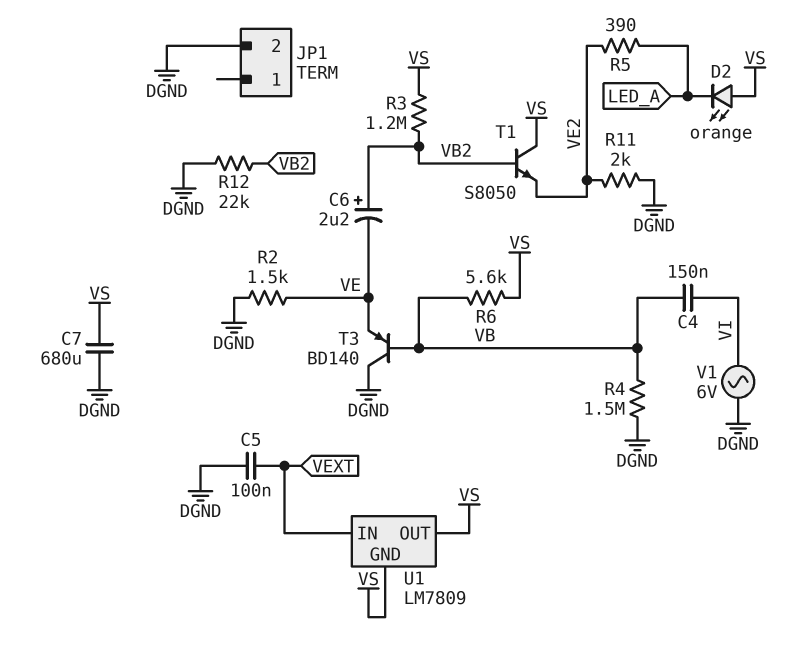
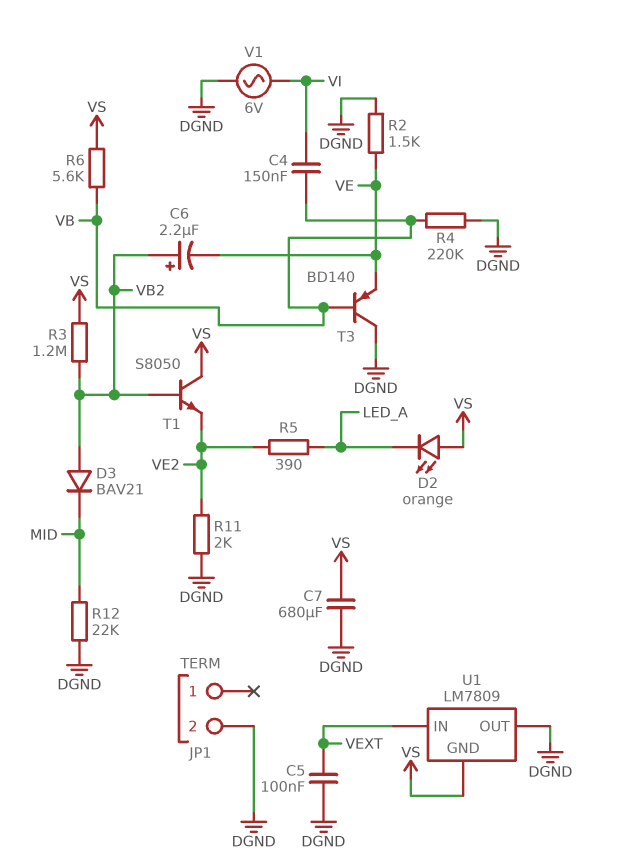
D3: none -> diode BAV21 (A VB2, K MID)
R4: 1.5M (DGND, VB) -> 220k (DGND, VB)
R12: 22k (DGND, VB2) -> 22k (DGND, MID)
U1 pin OUT: VS -> DGND

